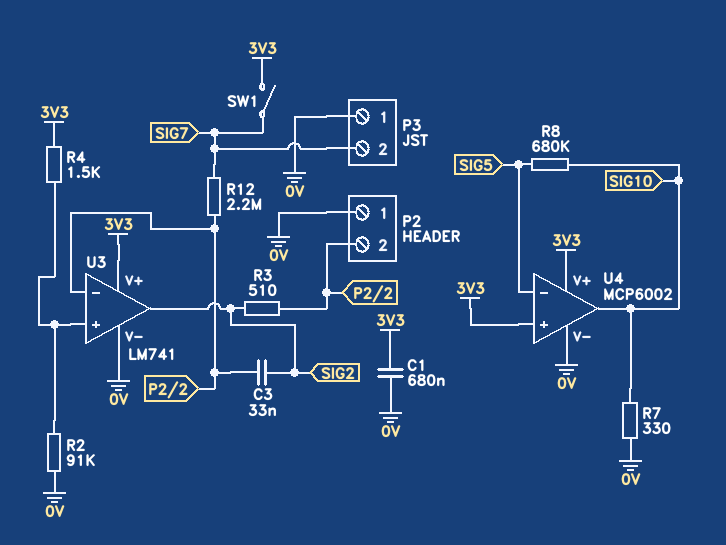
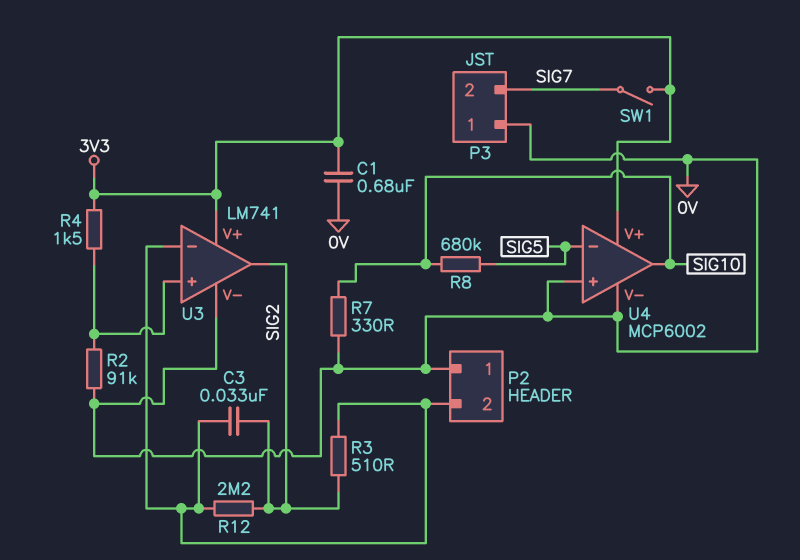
R12: 2.2M (P2/2, SIG7) -> 2.2M (P2/2, SIG2)
U4 pin in+: 3V3 -> 0V

